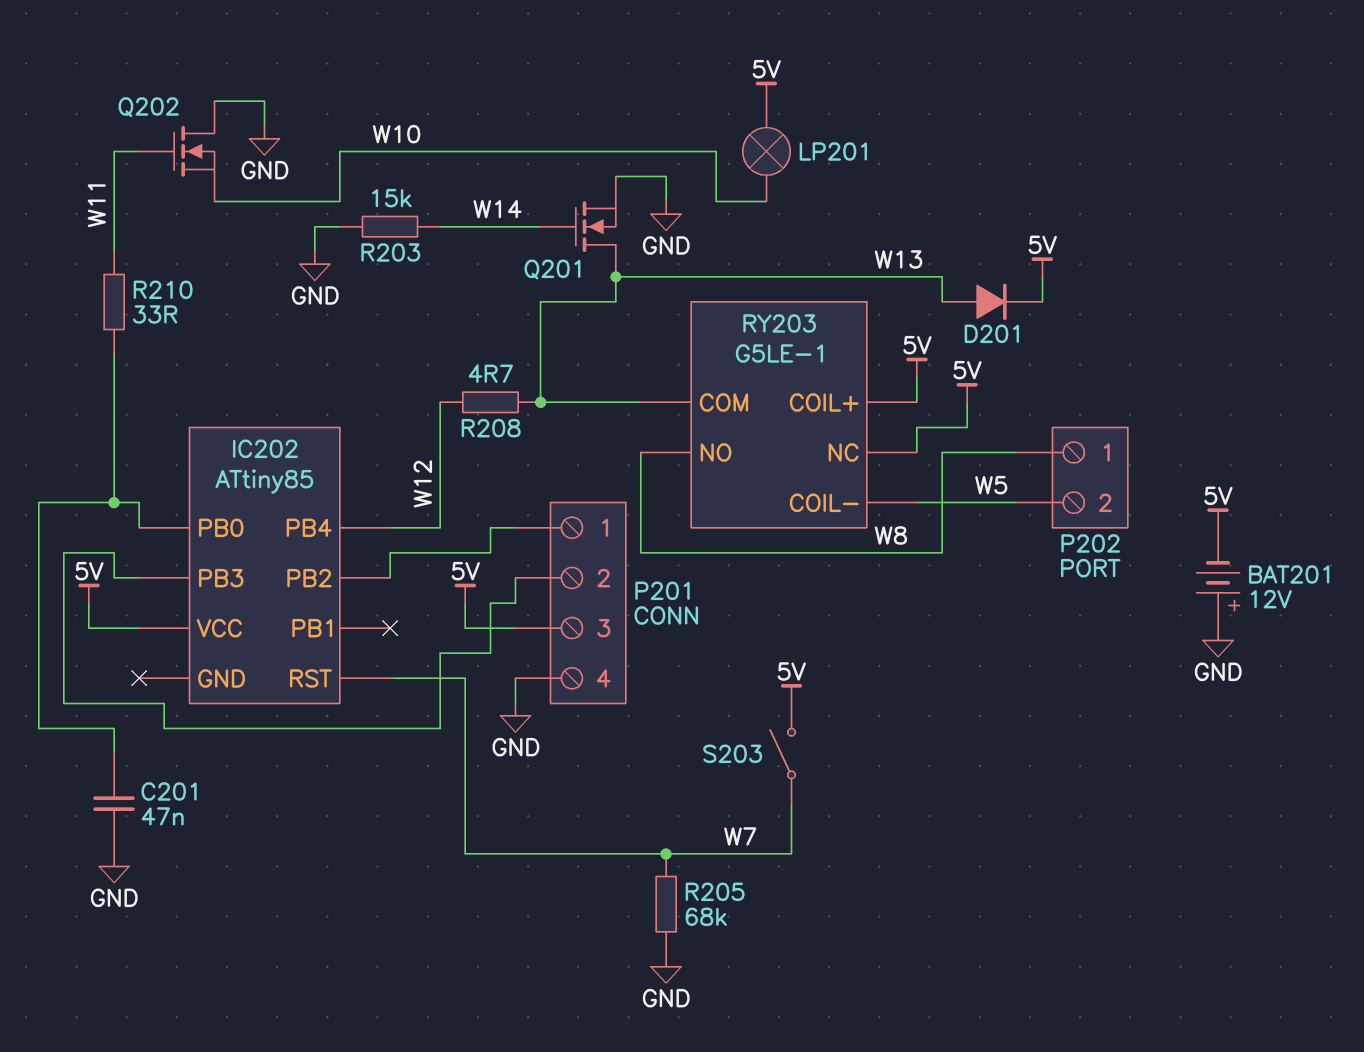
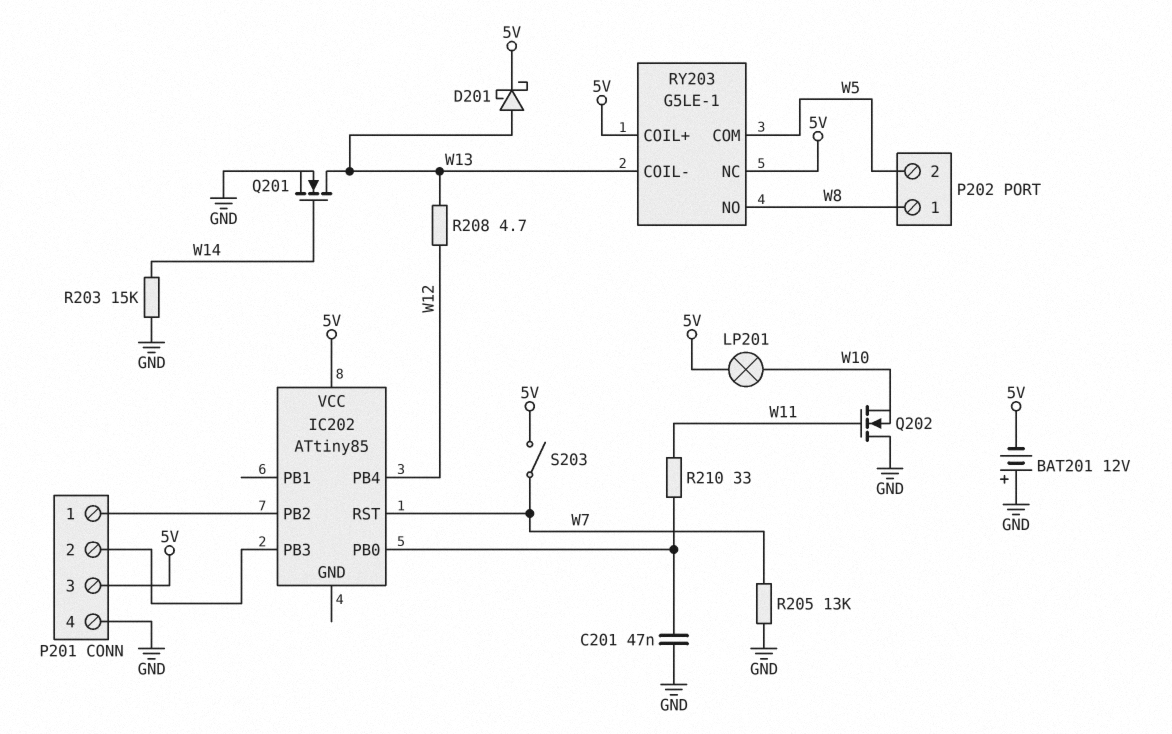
D201: diode (A W13, K 5V) -> schottky (A W13, K 5V)
R205: 68k (GND, W7) -> 13k (GND, W7)
RY203 pin COIL-: W5 -> W13
RY203 pin COM: W13 -> W5

